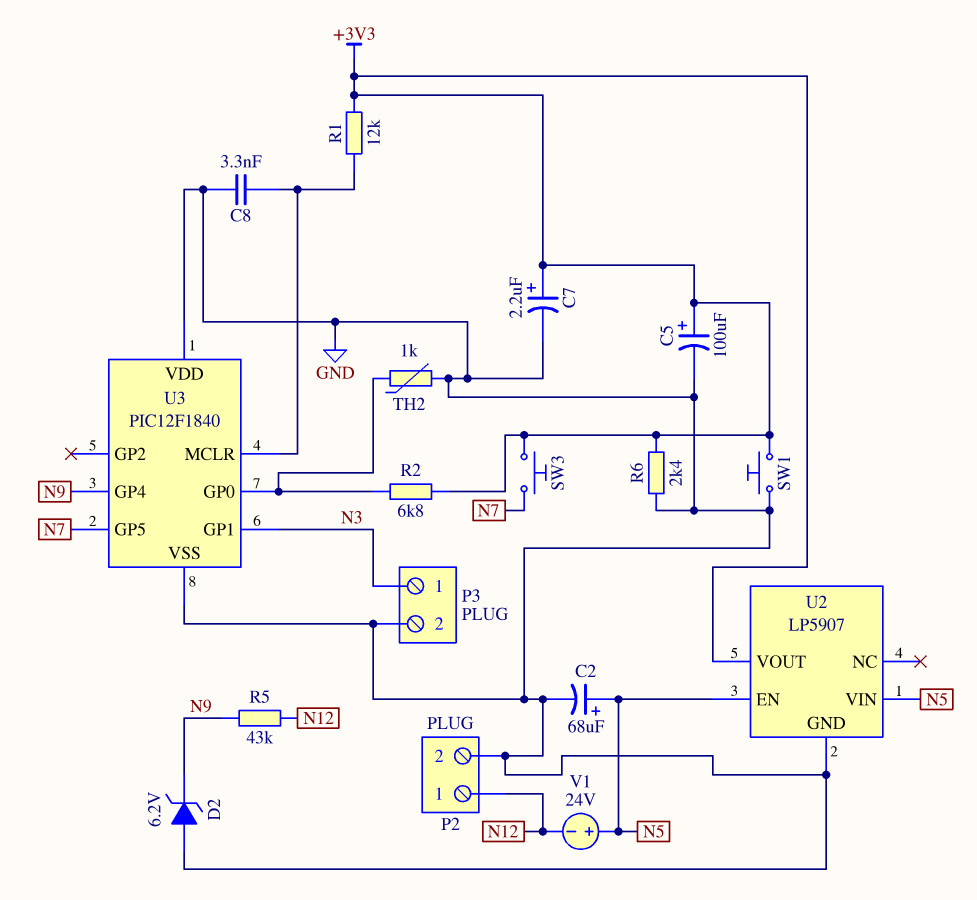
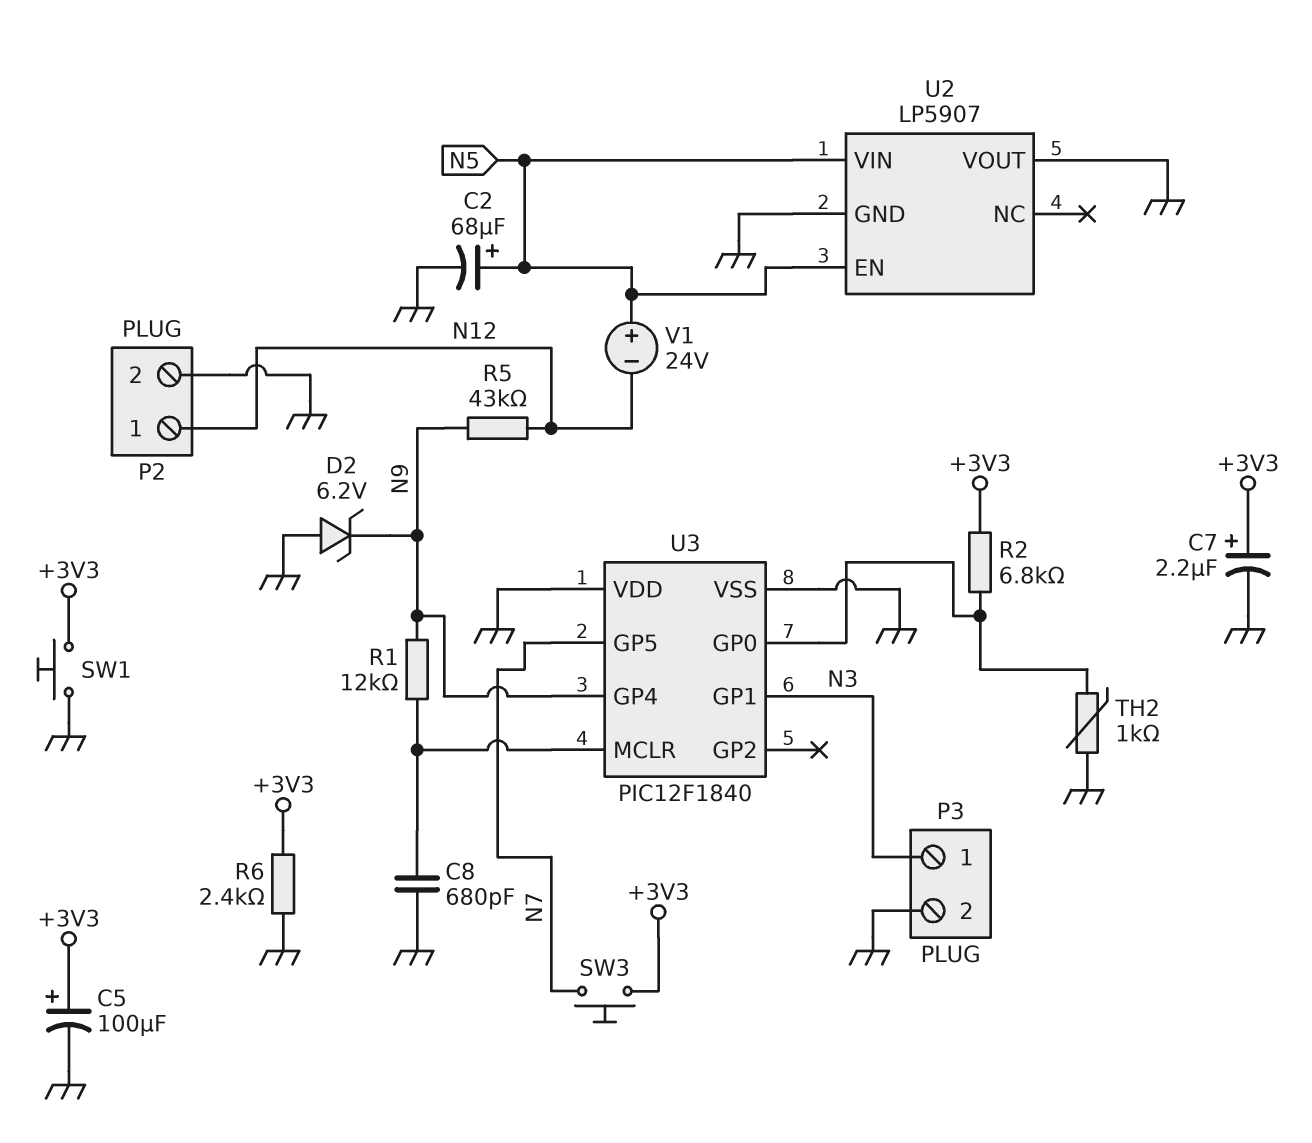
C8: 3.3nF (GND, U3/MCLR) -> 680pF (GND, U3/MCLR)
R1: 12k (+3V3, U3/MCLR) -> 12k (N9, U3/MCLR)
U2 pin VOUT: +3V3 -> GND

